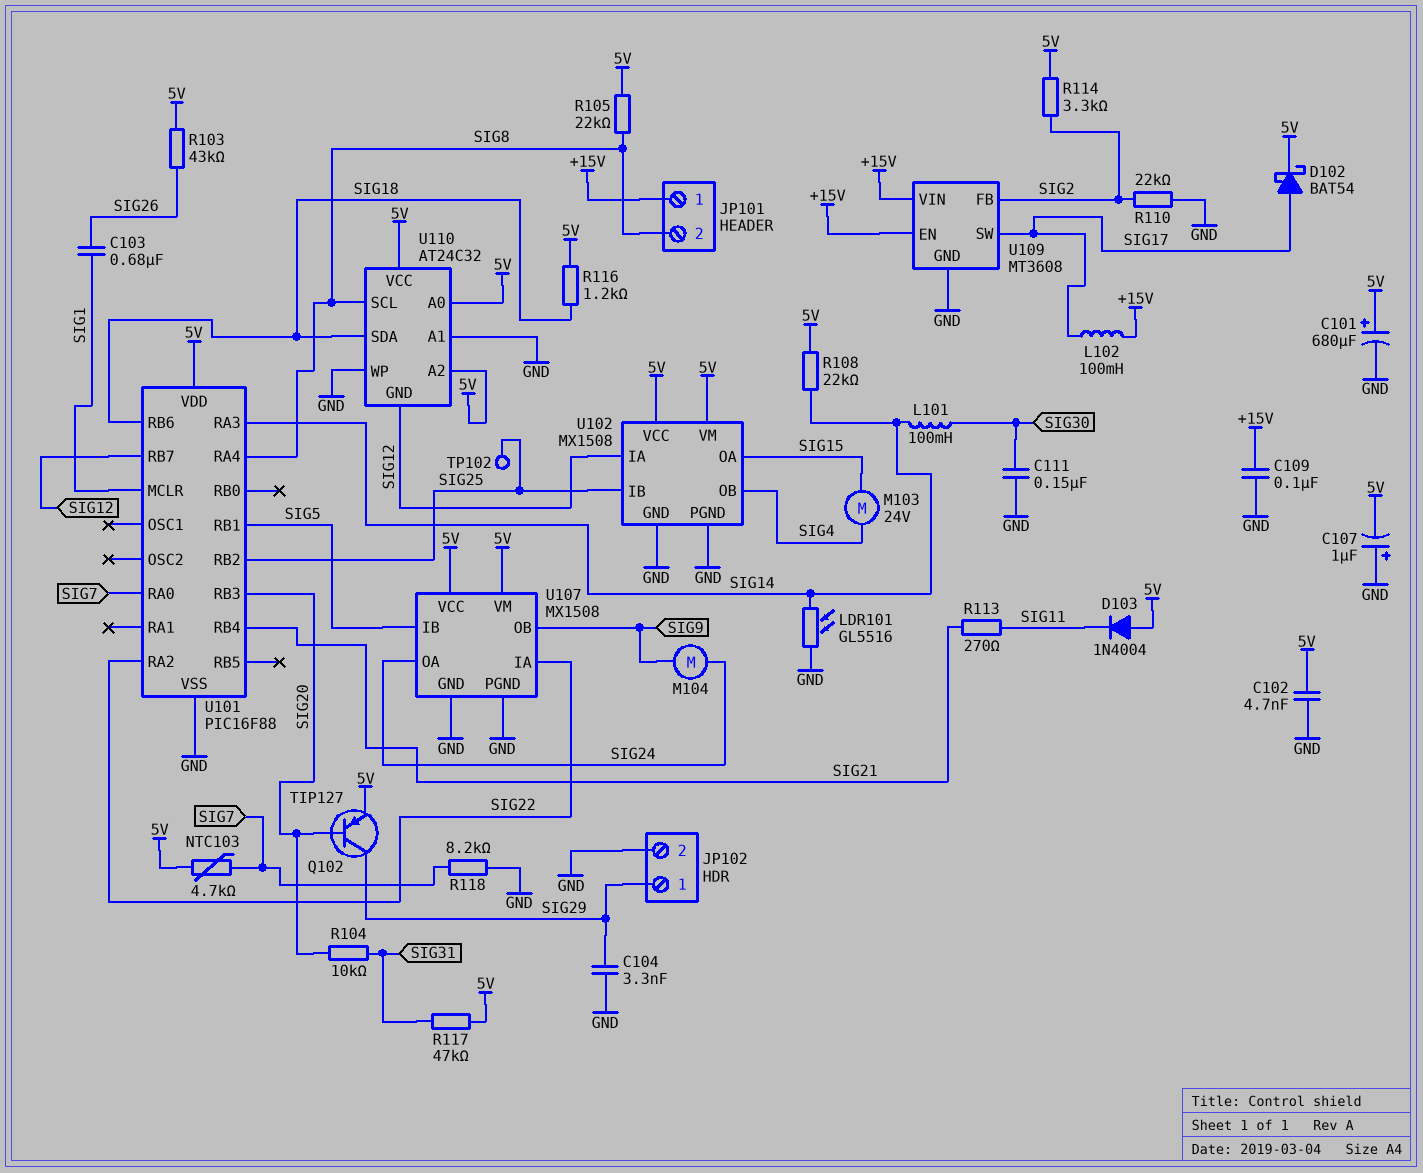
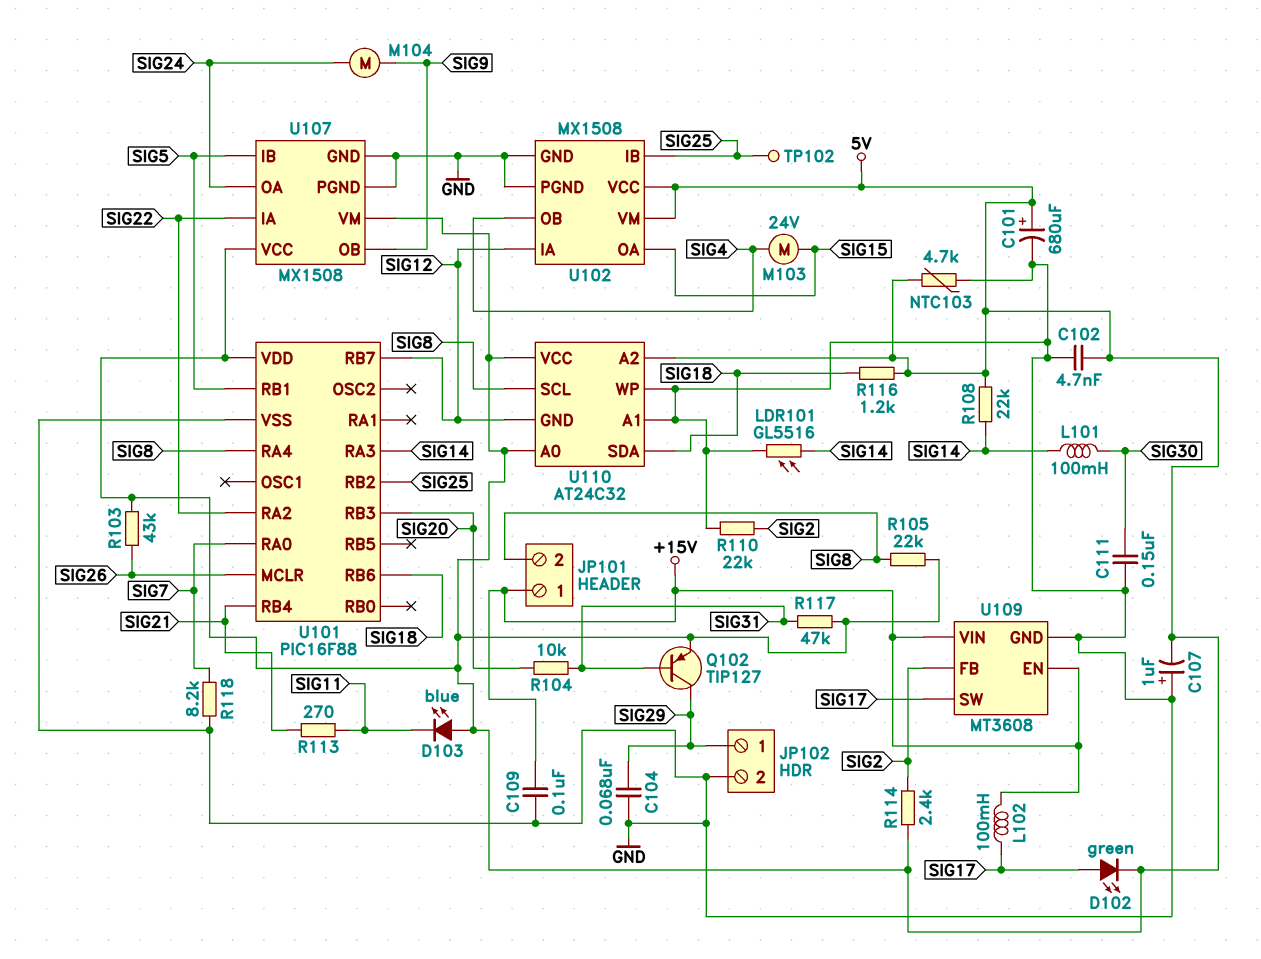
C103: 680nF (SIG1, SIG26) -> none
C104: 3.3nF (GND, SIG29) -> 68nF (GND, SIG29)
D102: schottky BAT54 (A SIG17, K 5V) -> LED green (A SIG17, K 5V)
D103: diode 1N4004 (A 5V, K SIG11) -> LED blue (A 5V, K SIG11)
NTC103: 4.7k (5V, SIG7) -> 4.7k (5V, GND)
Q102: PNP TIP127 (B SIG20, C SIG29, E 5V) -> PNP TIP127 (B SIG31, C SIG29, E 5V)
R114: 3.3k (5V, SIG2) -> 2.4k (5V, SIG2)
U101 pin MCLR: SIG1 -> SIG26

